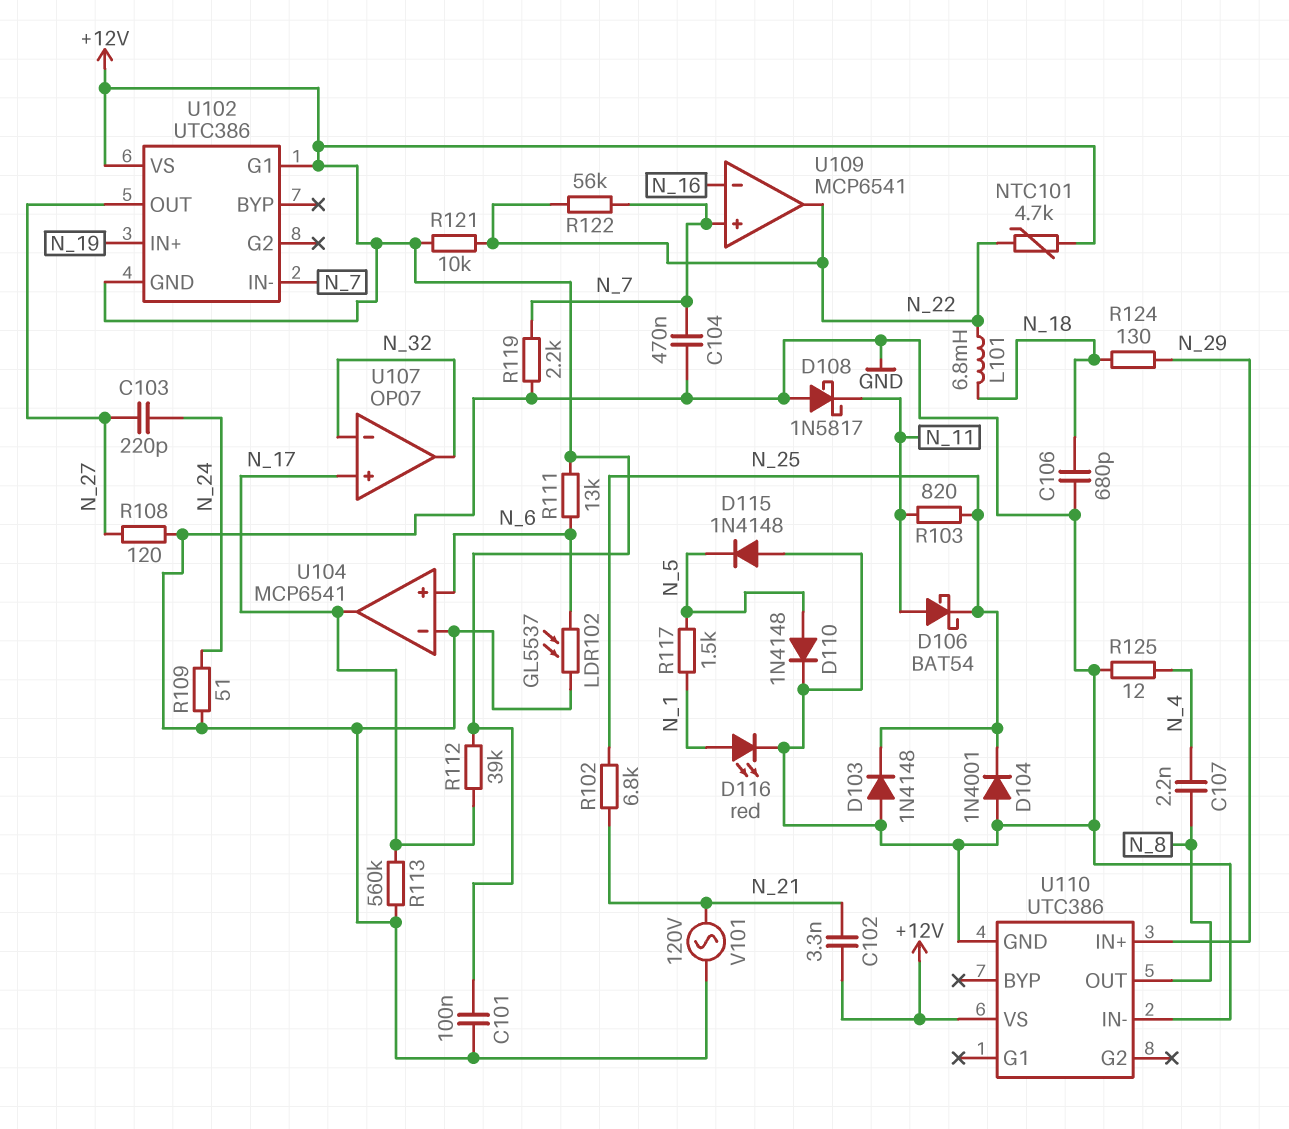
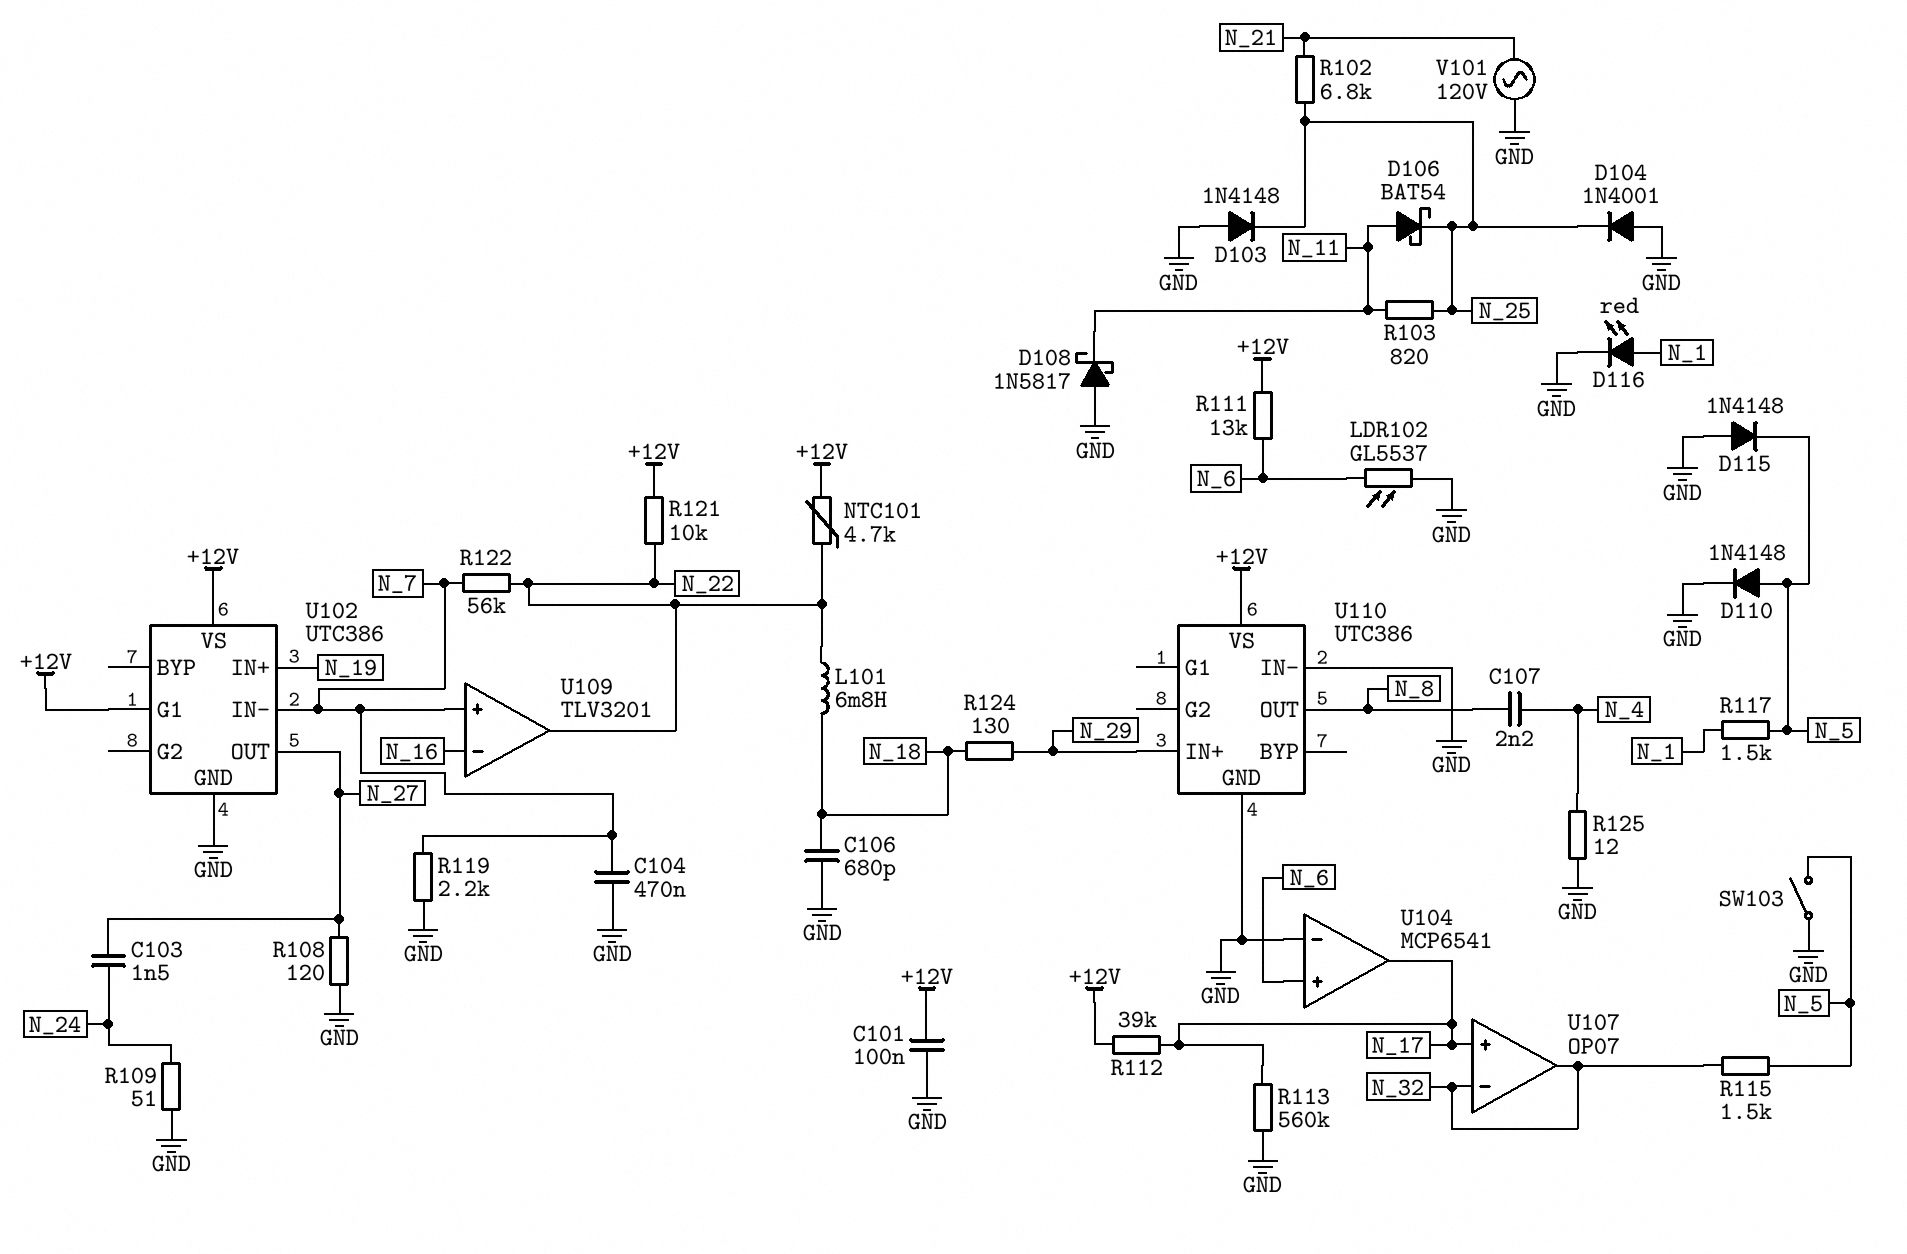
C102: 3.3nF (+12V, N_21) -> none
C103: 220pF (N_24, N_27) -> 1.5nF (N_24, N_27)
R115: none -> 1.5k (N_5, N_32)
SW103: none -> switch (GND, N_5)
U102 pin GND: +12V -> GND
U109: MCP6541 -> TLV3201

